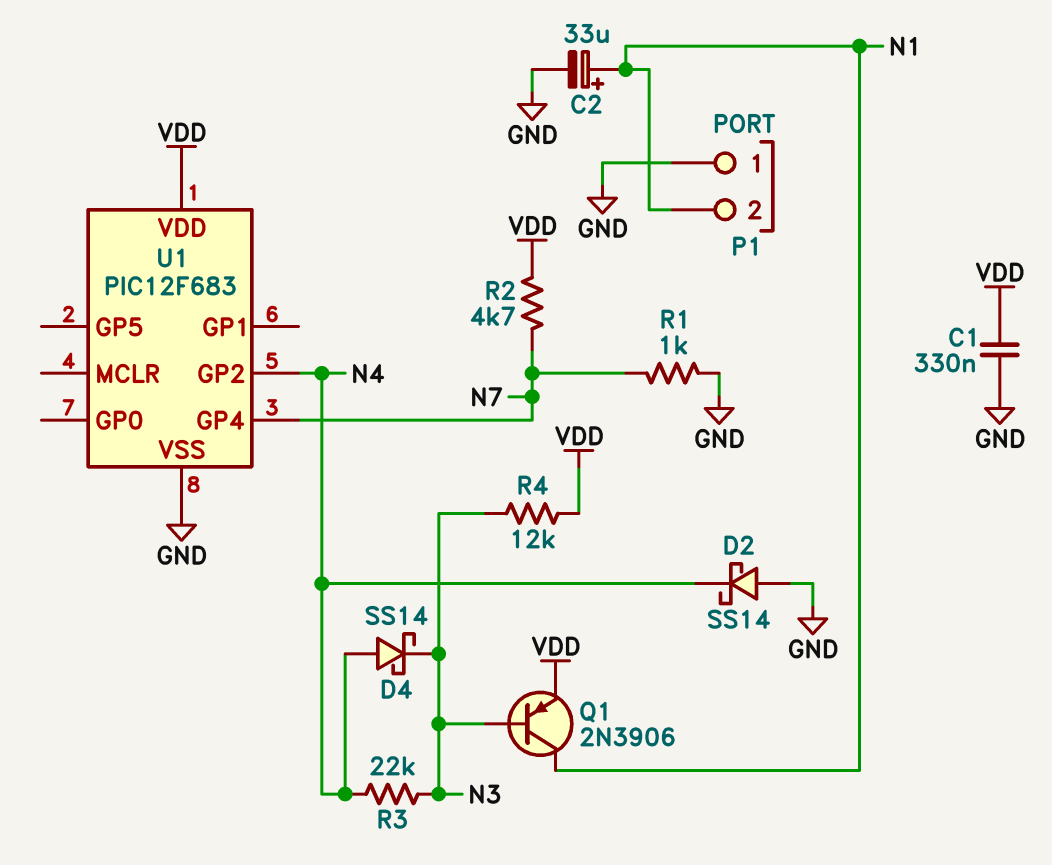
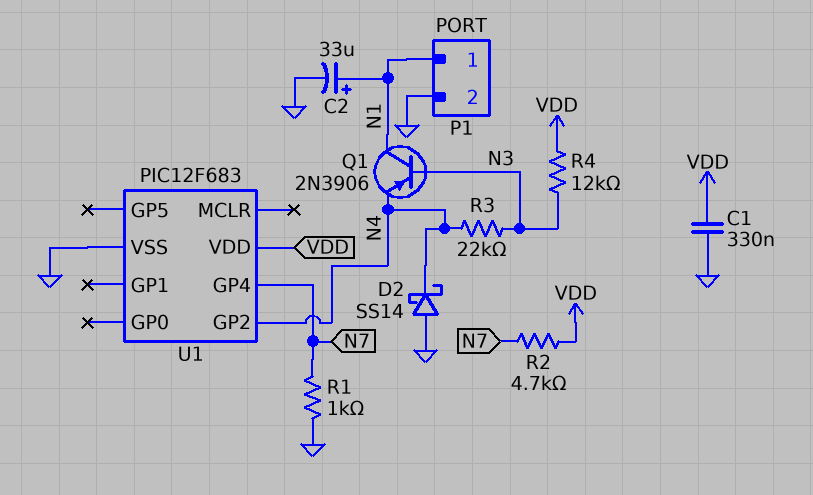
D4: schottky SS14 (A N4, K N3) -> none
P1 pin 1: GND -> N1
P1 pin 2: N1 -> GND
Q1: PNP 2N3906 (B N3, C N1, E VDD) -> PNP 2N3906 (B N3, C N1, E N4)

